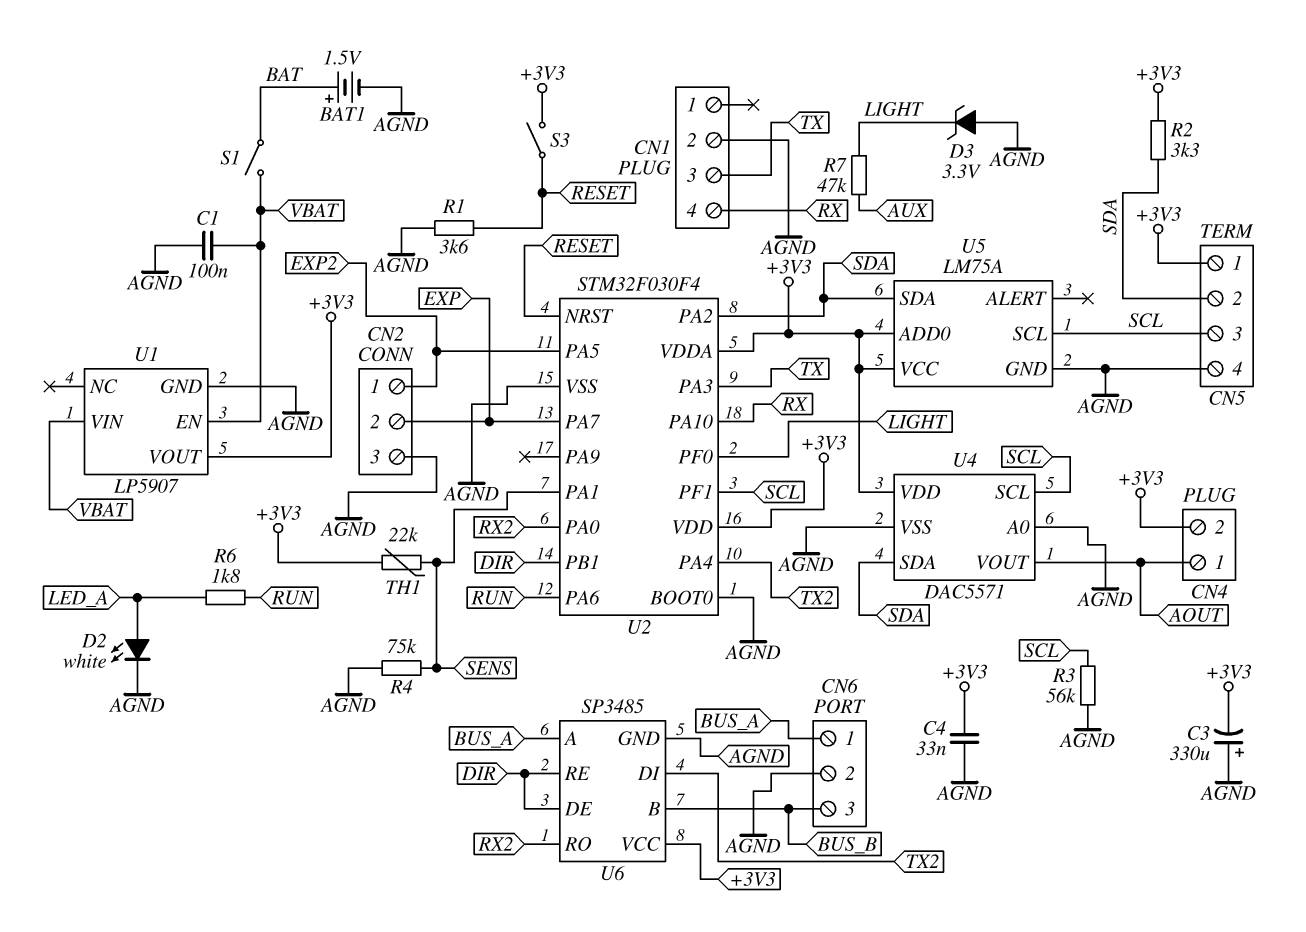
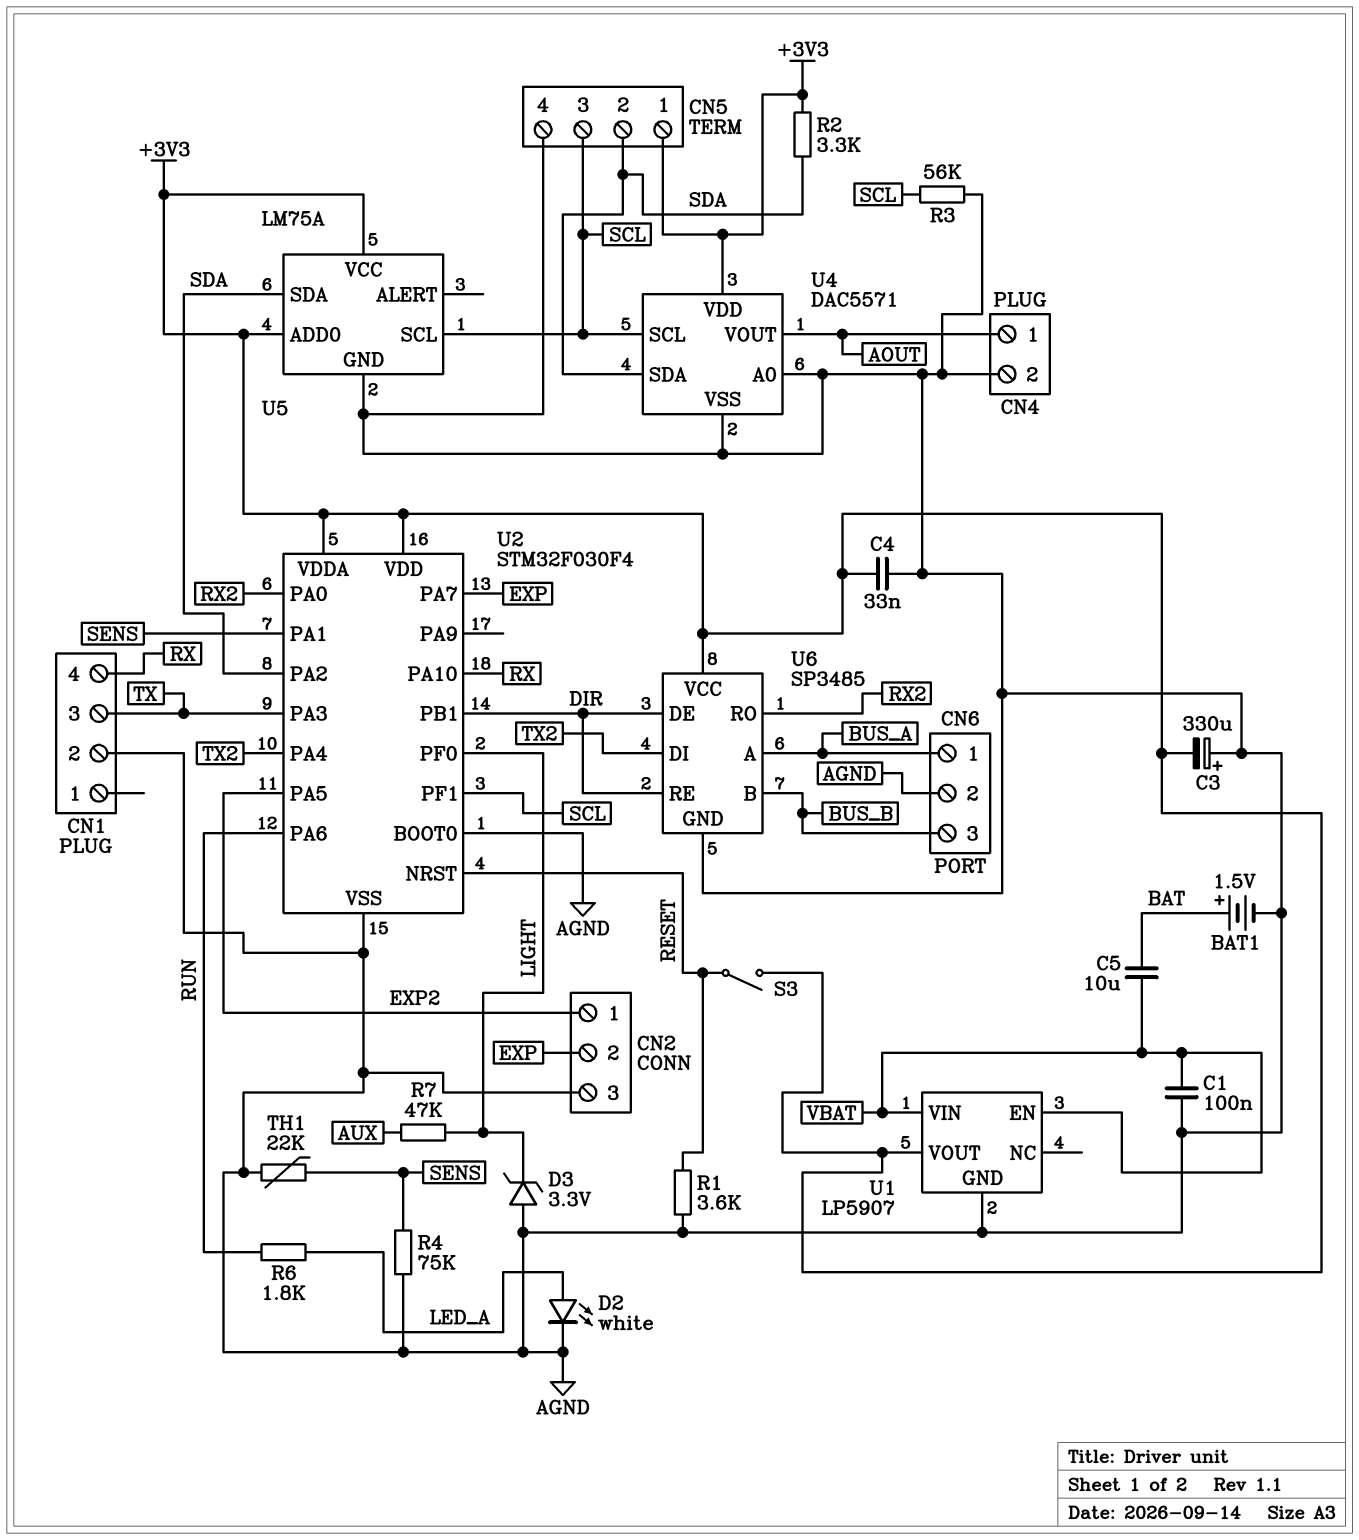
C5: none -> 10uF (BAT, VBAT)
CN4 pin 2: +3V3 -> AGND
S1: switch (BAT, VBAT) -> none
TH1: 22k (+3V3, SENS) -> 22k (AGND, SENS)

